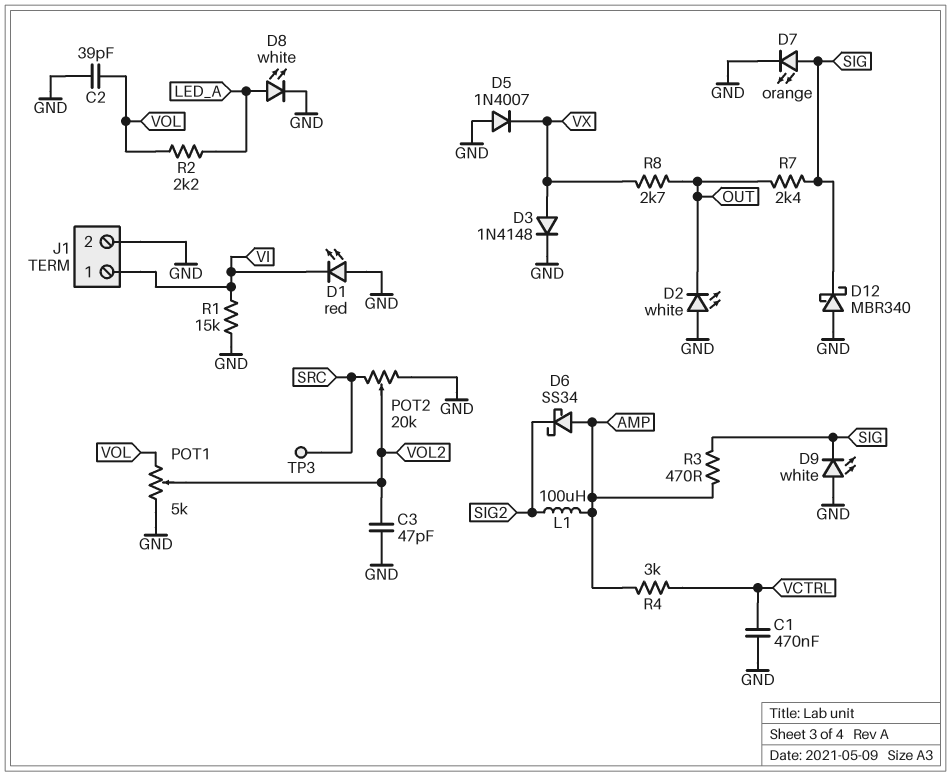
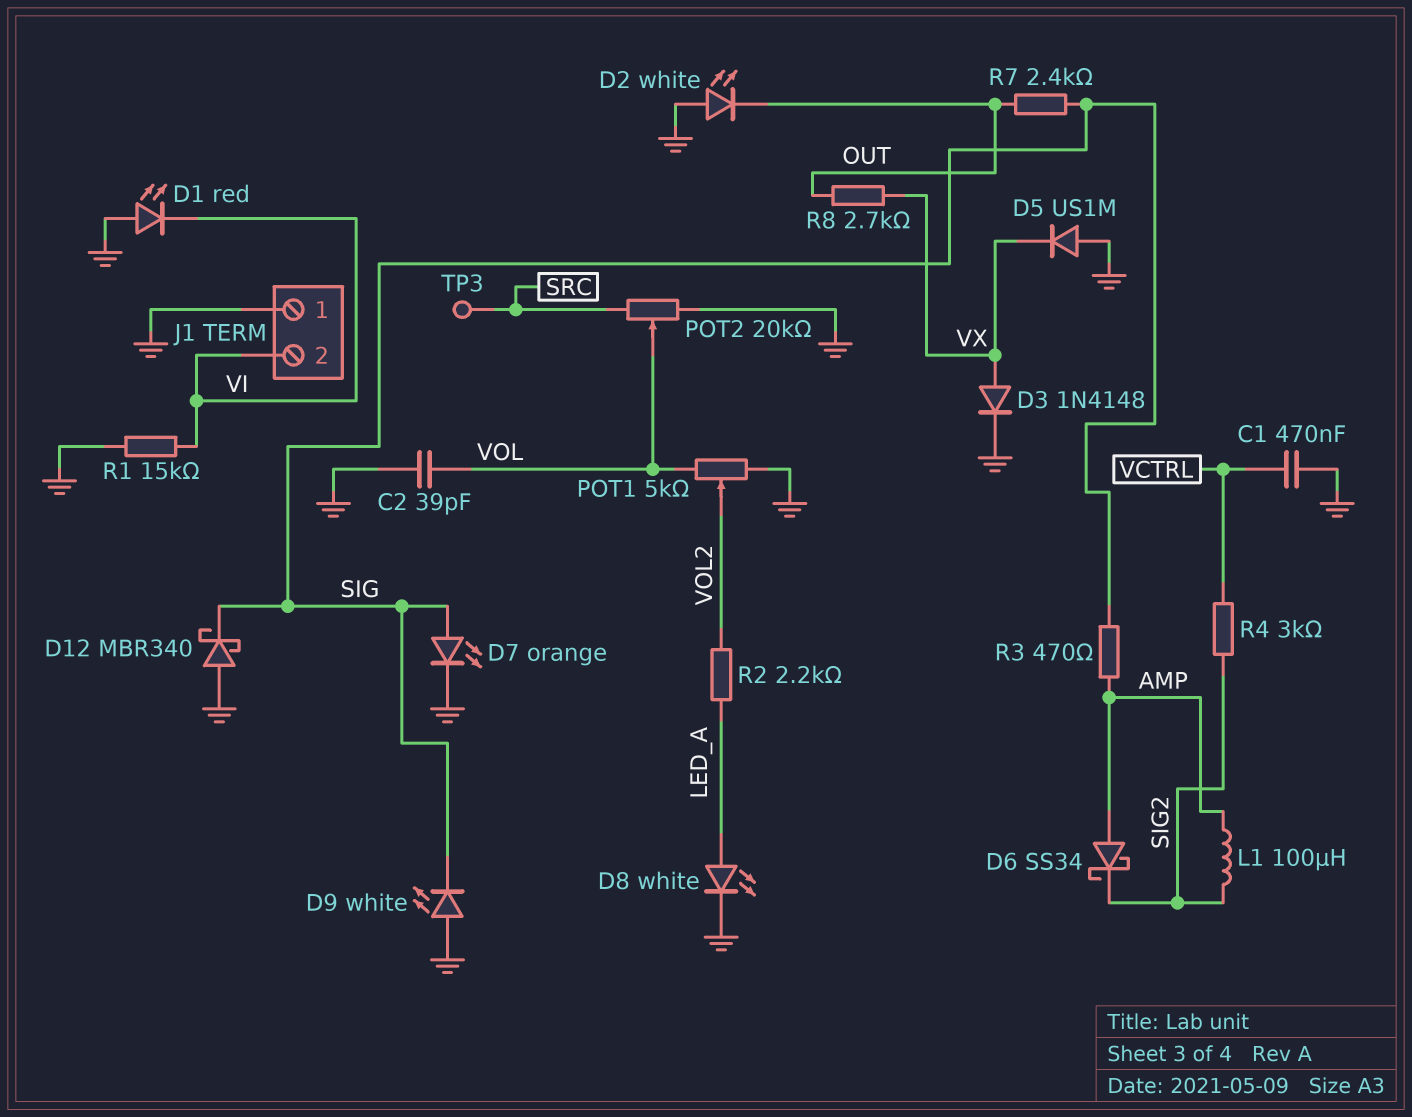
C3: 47pF (GND, VOL2) -> none
D5: diode 1N4007 (A GND, K VX) -> diode US1M (A GND, K VX)
J1 pin 1: VI -> GND
J1 pin 2: GND -> VI
POT2: 20k (GND, SRC, wiper VOL2) -> 20k (GND, SRC, wiper VOL)
R2: 2.2k (LED_A, VOL) -> 2.2k (LED_A, VOL2)
R4: 3k (AMP, VCTRL) -> 3k (SIG2, VCTRL)

